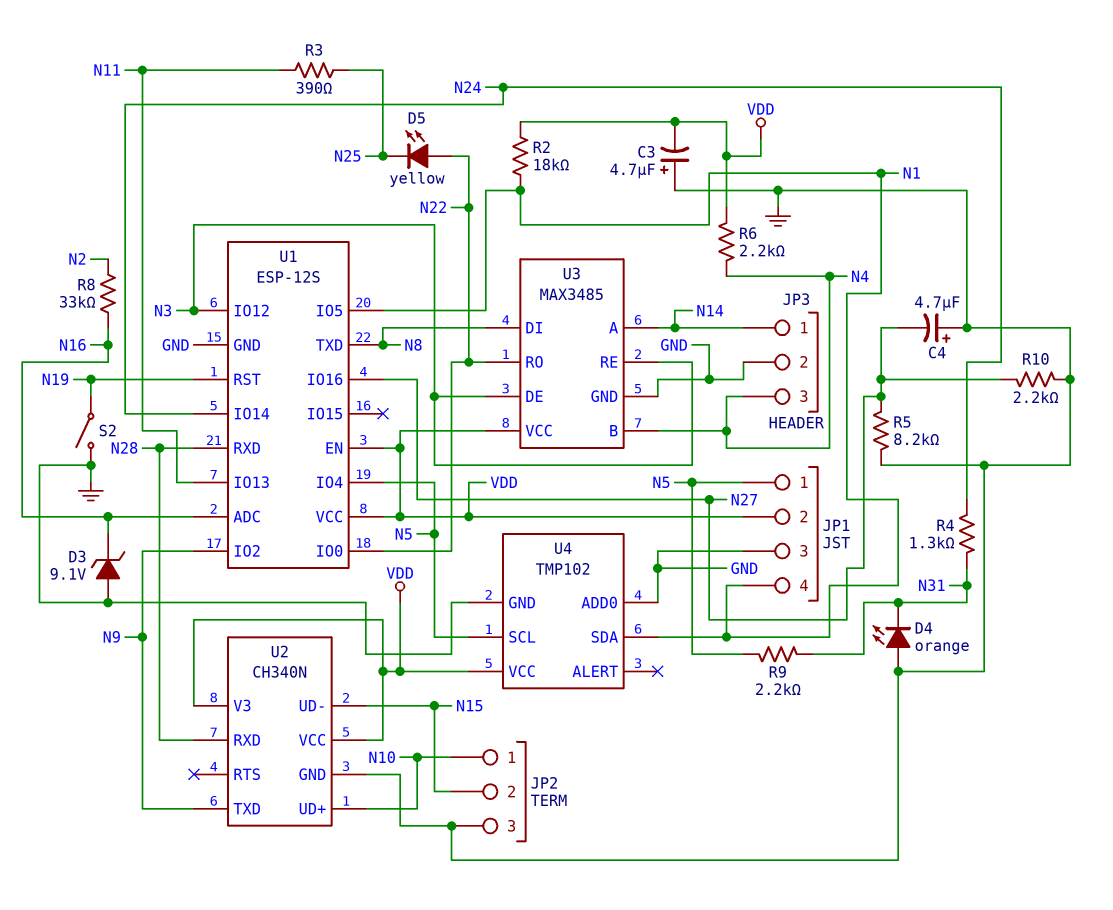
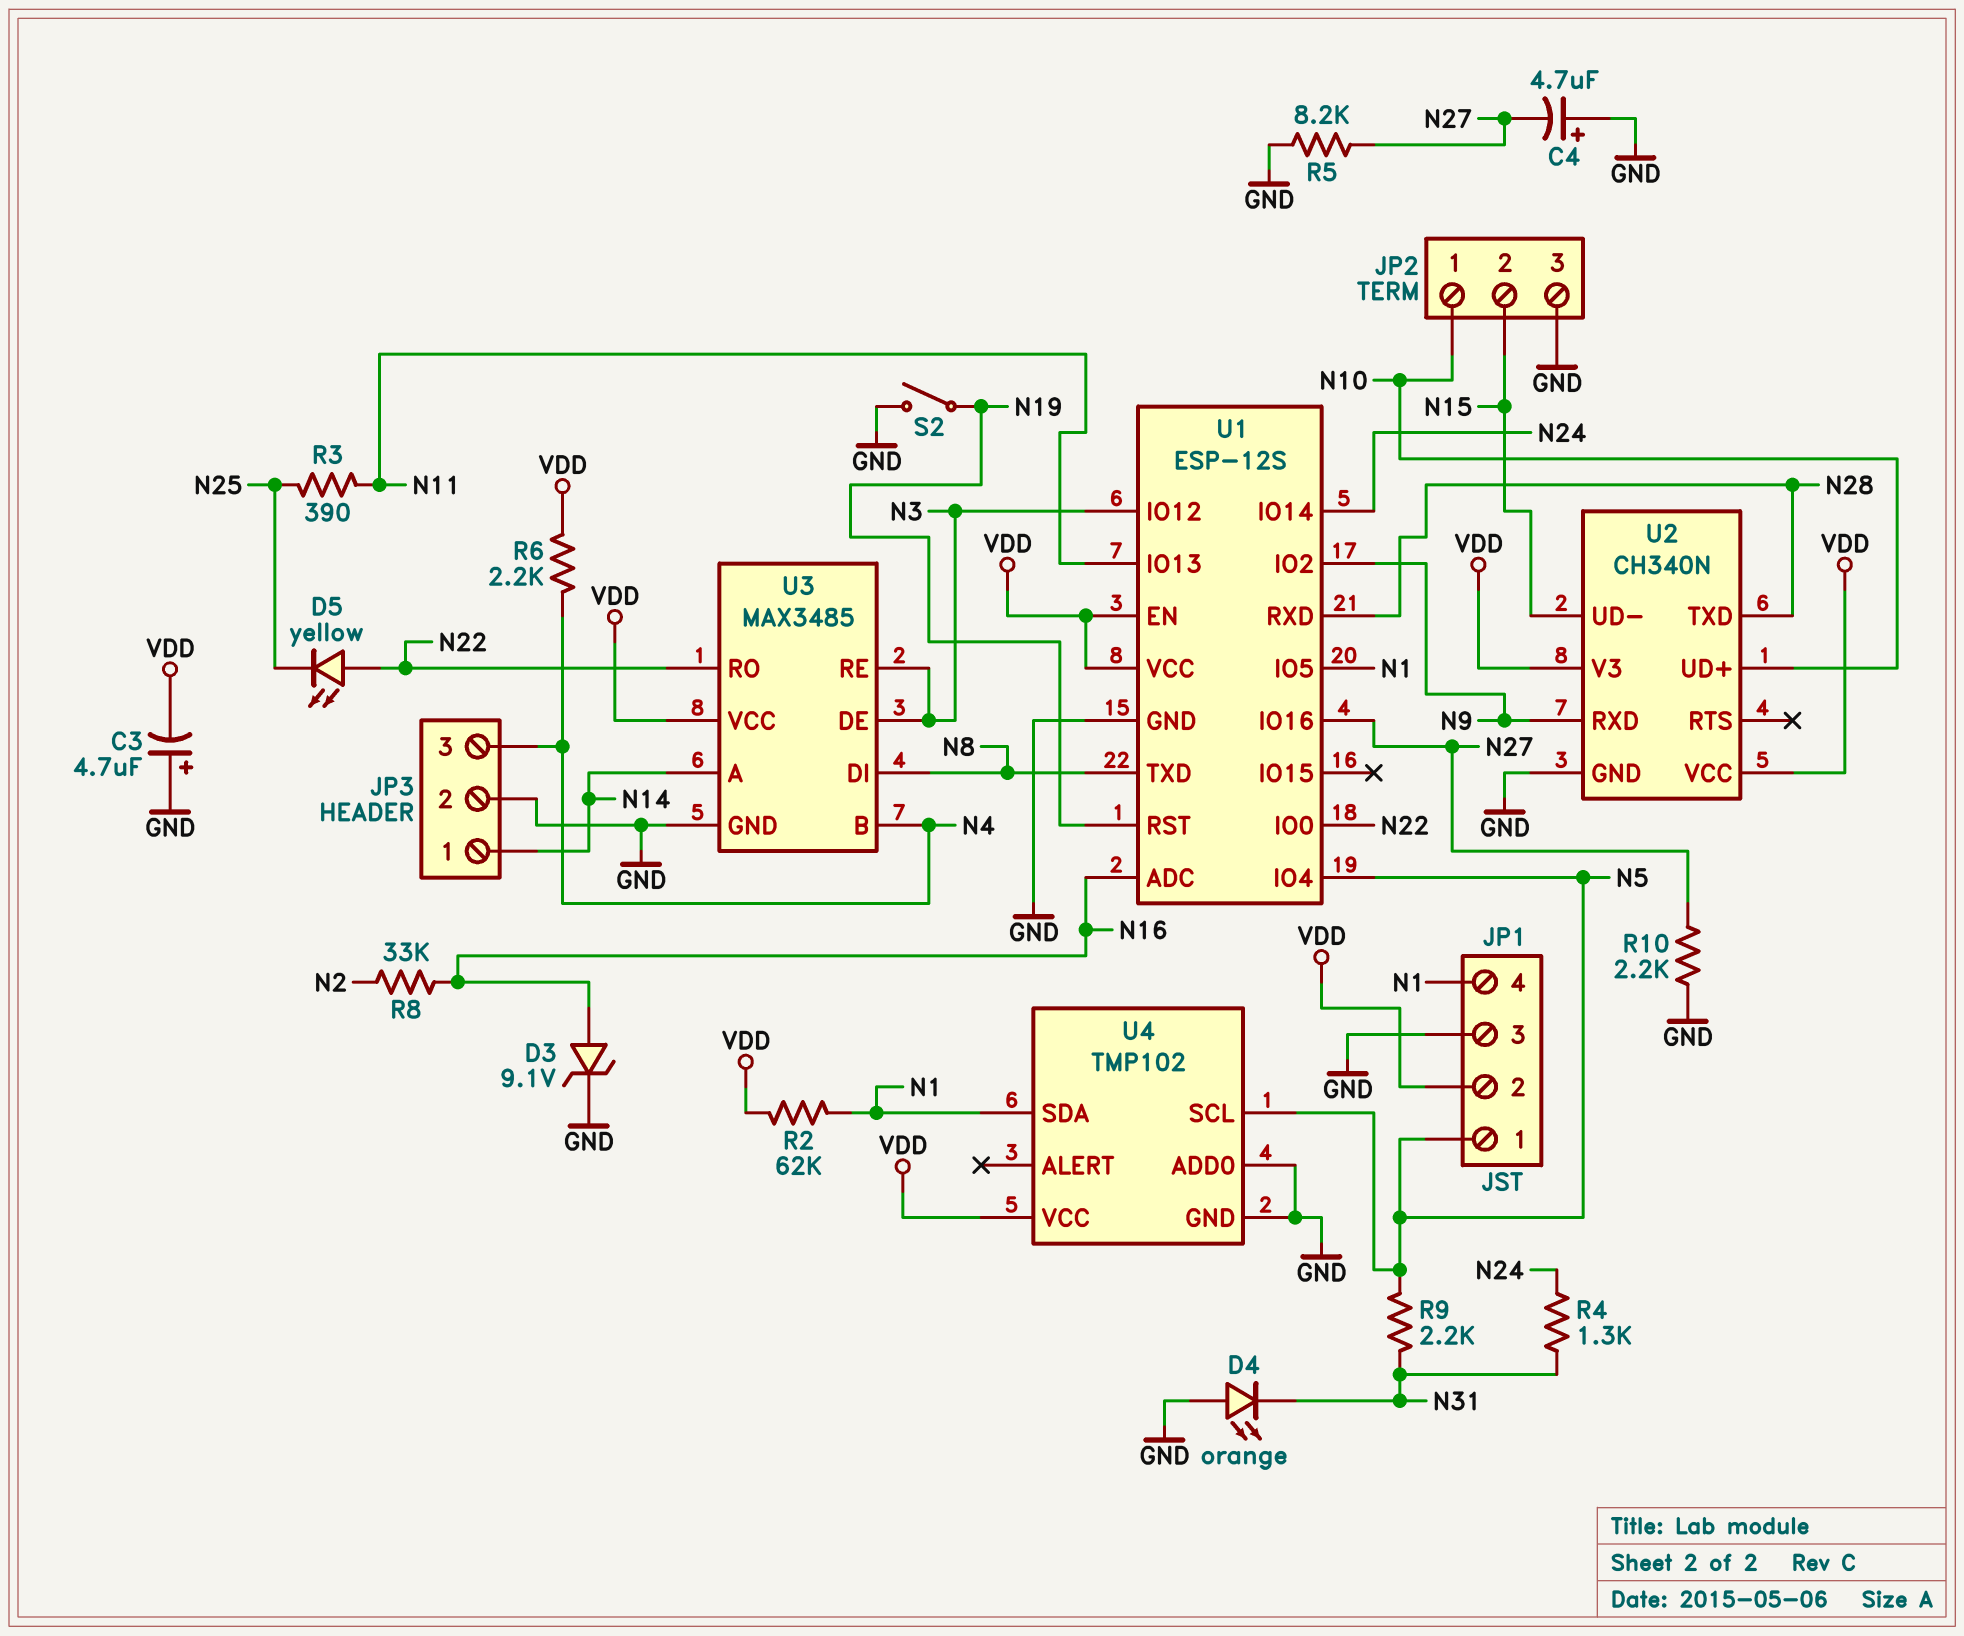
D3: zener 9.1V (A GND, K N16) -> zener 9.1V (A N16, K GND)
R2: 18k (N1, VDD) -> 62k (N1, VDD)
U2 pin RXD: N28 -> N9
U2 pin TXD: N9 -> N28

